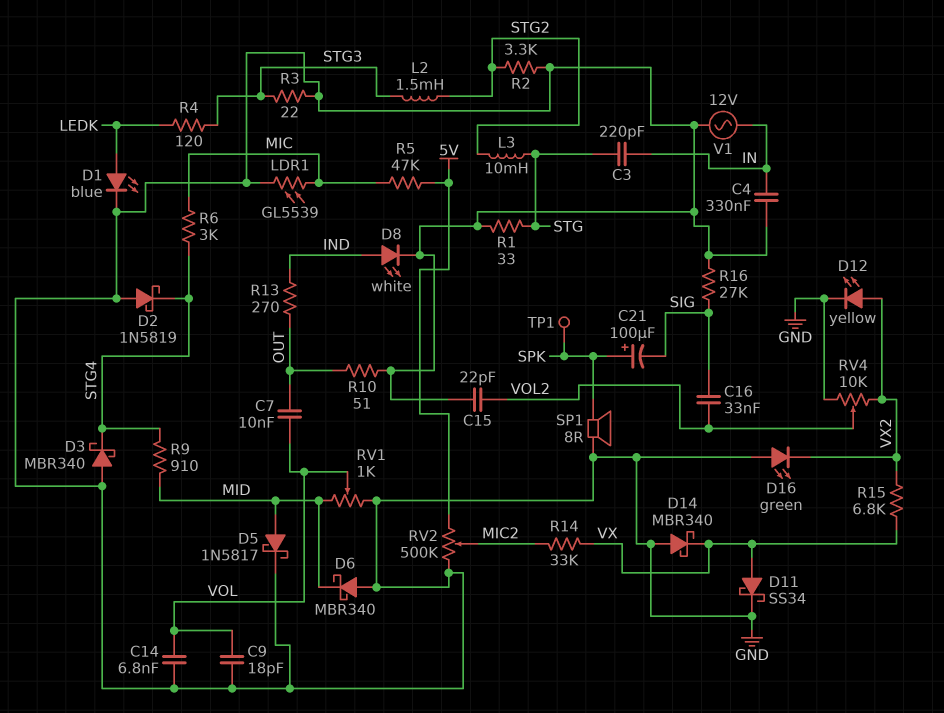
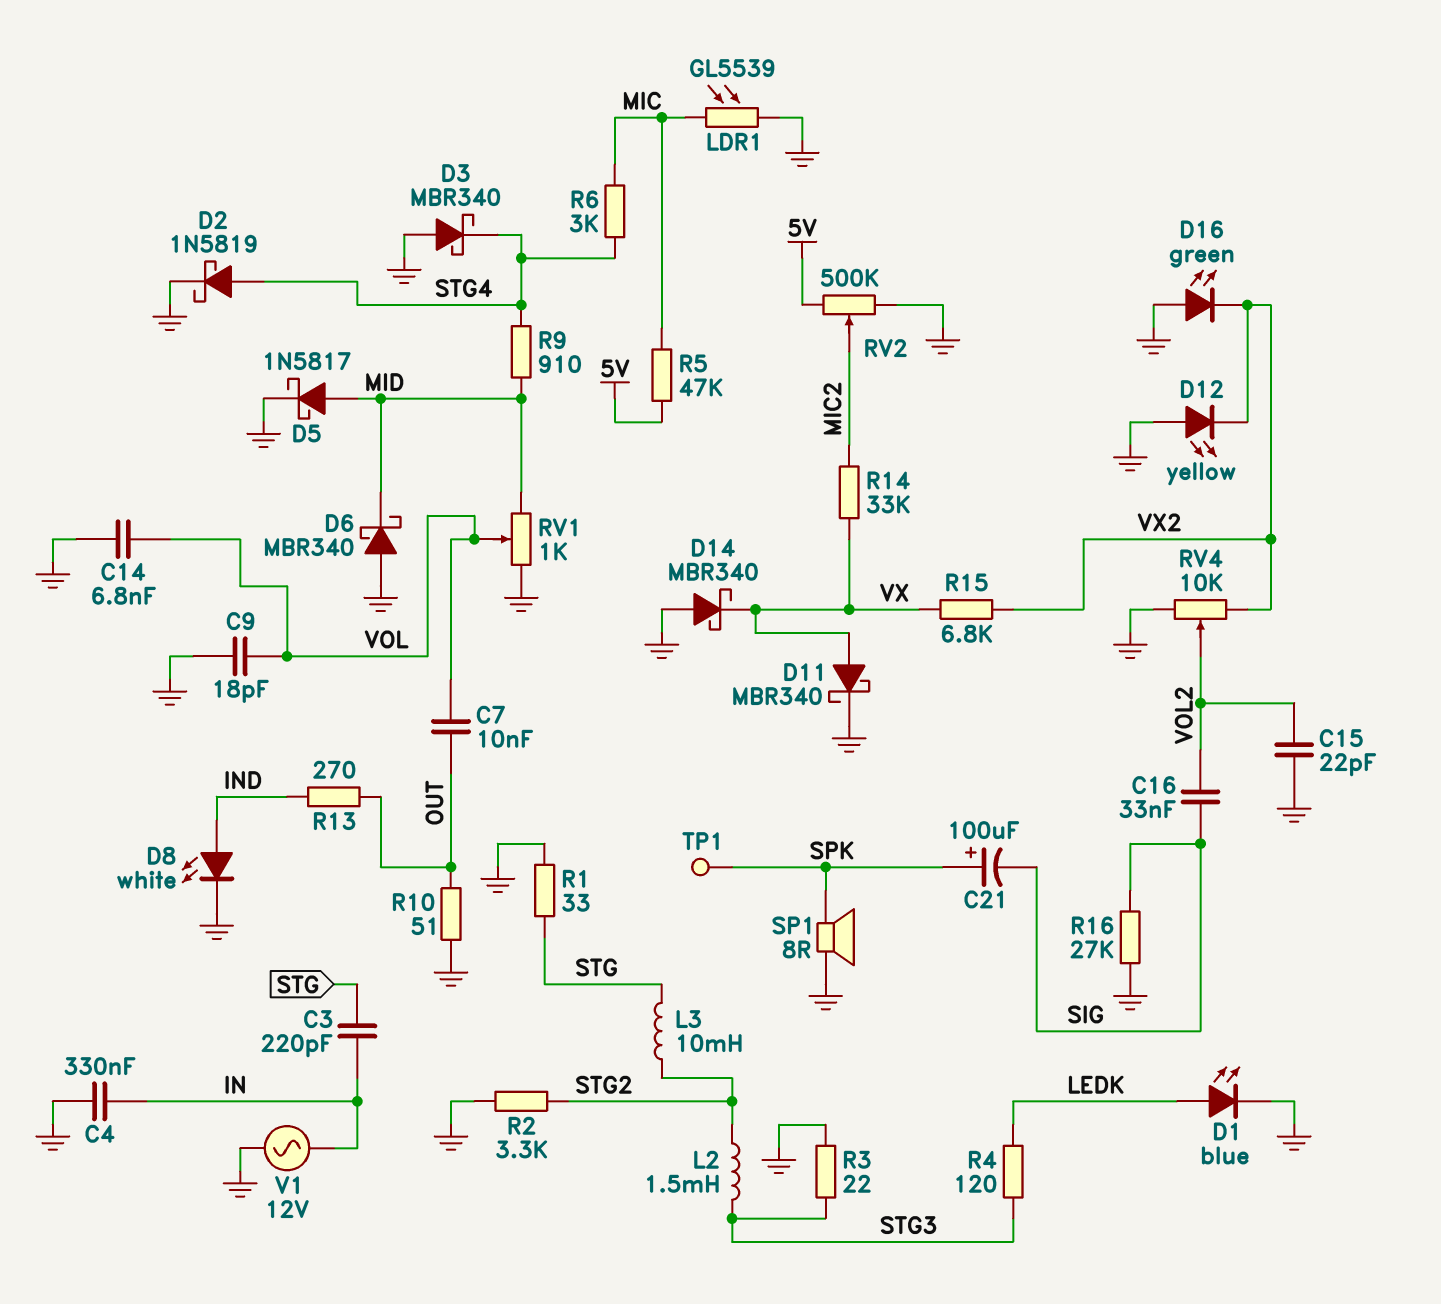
D2: schottky 1N5819 (A GND, K STG4) -> schottky 1N5819 (A STG4, K GND)
D11: schottky SS34 (A VX, K GND) -> schottky MBR340 (A VX, K GND)
D12: LED yellow (A VX2, K GND) -> LED yellow (A GND, K VX2)

